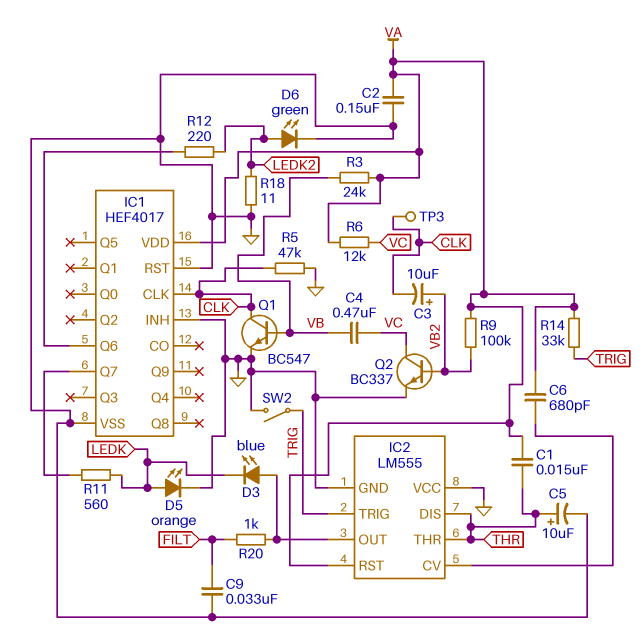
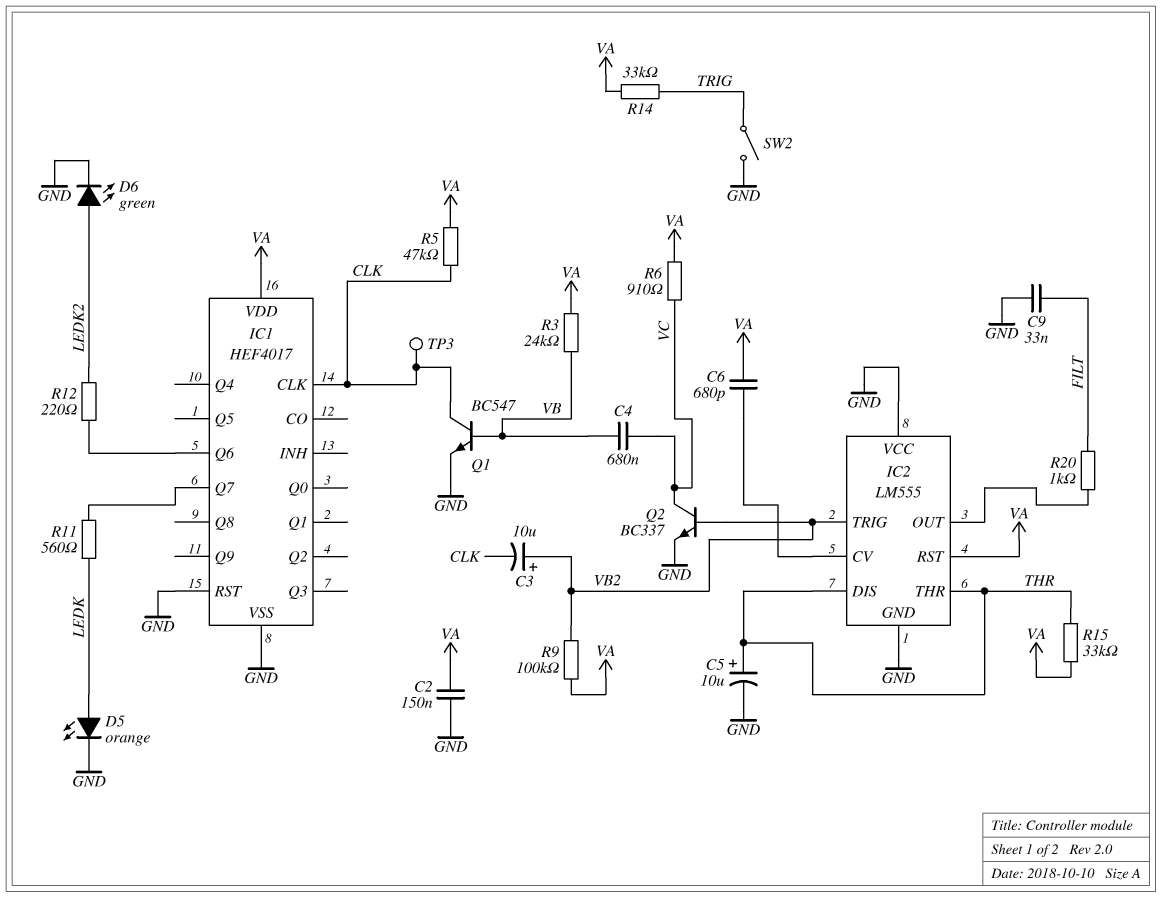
C1: 15nF (THR, VA) -> none
C4: 470nF (VB, VC) -> 680nF (VB, VC)
D3: LED blue (A IC2/OUT, K LEDK) -> none
IC1 pin INH: GND -> none
IC2 pin TRIG: TRIG -> VB2
R5: 47k (CLK, GND) -> 47k (CLK, VA)
R6: 12k (VA, VC) -> 910 (VA, VC)
R15: none -> 33k (THR, VA)
R18: 11 (GND, LEDK2) -> none

